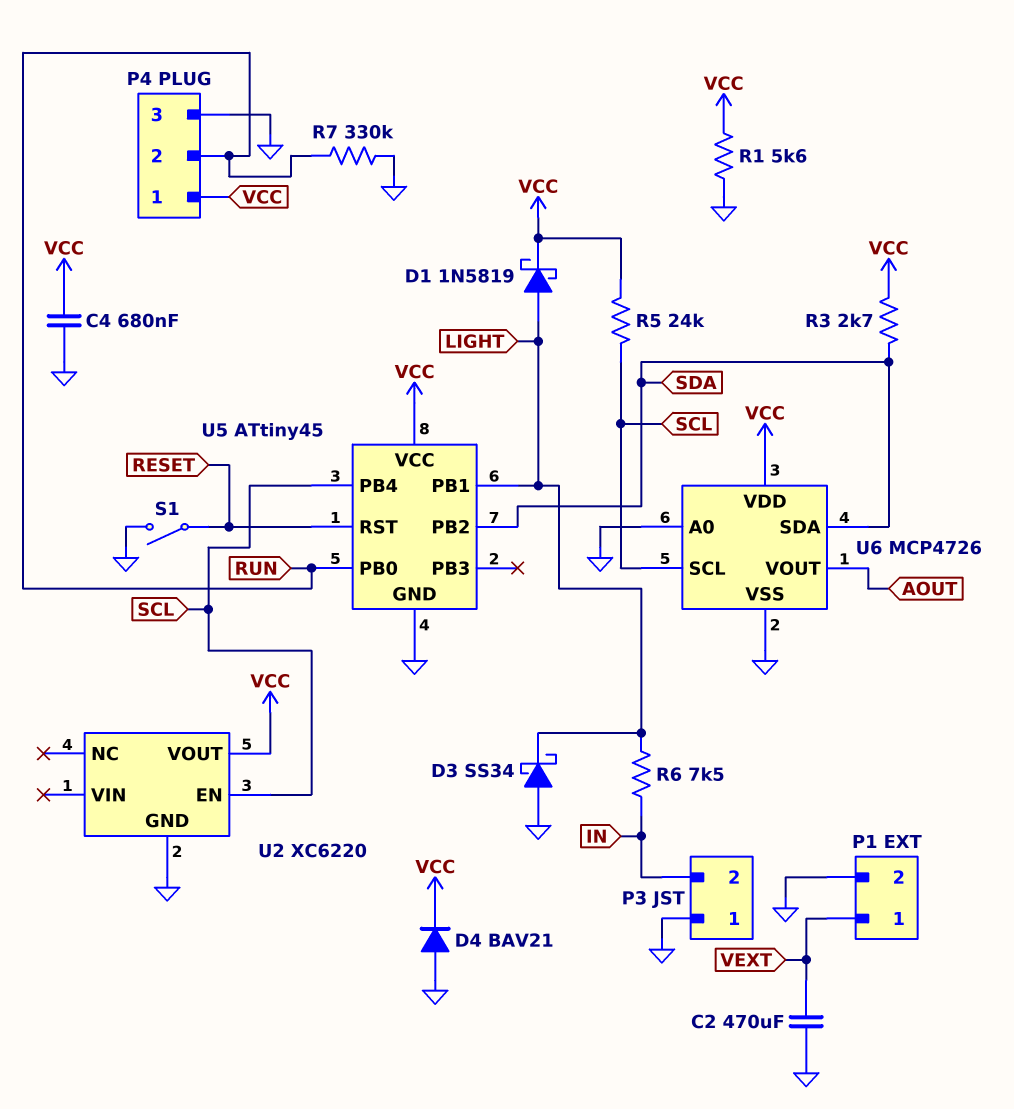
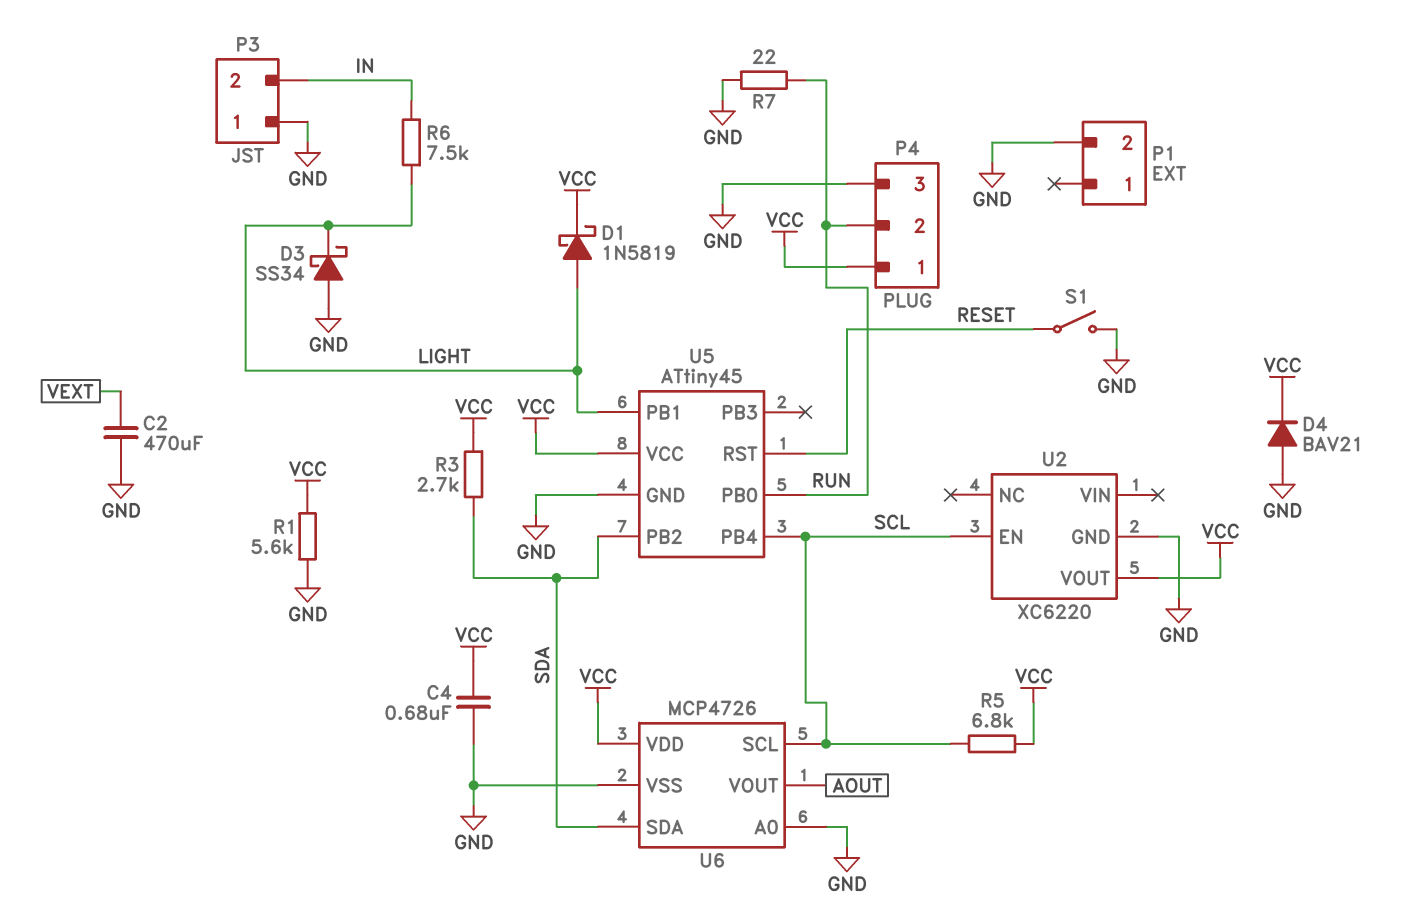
P1 pin 1: VEXT -> none
R5: 24k (SCL, VCC) -> 6.8k (SCL, VCC)
R7: 330k (GND, RUN) -> 22 (GND, RUN)

